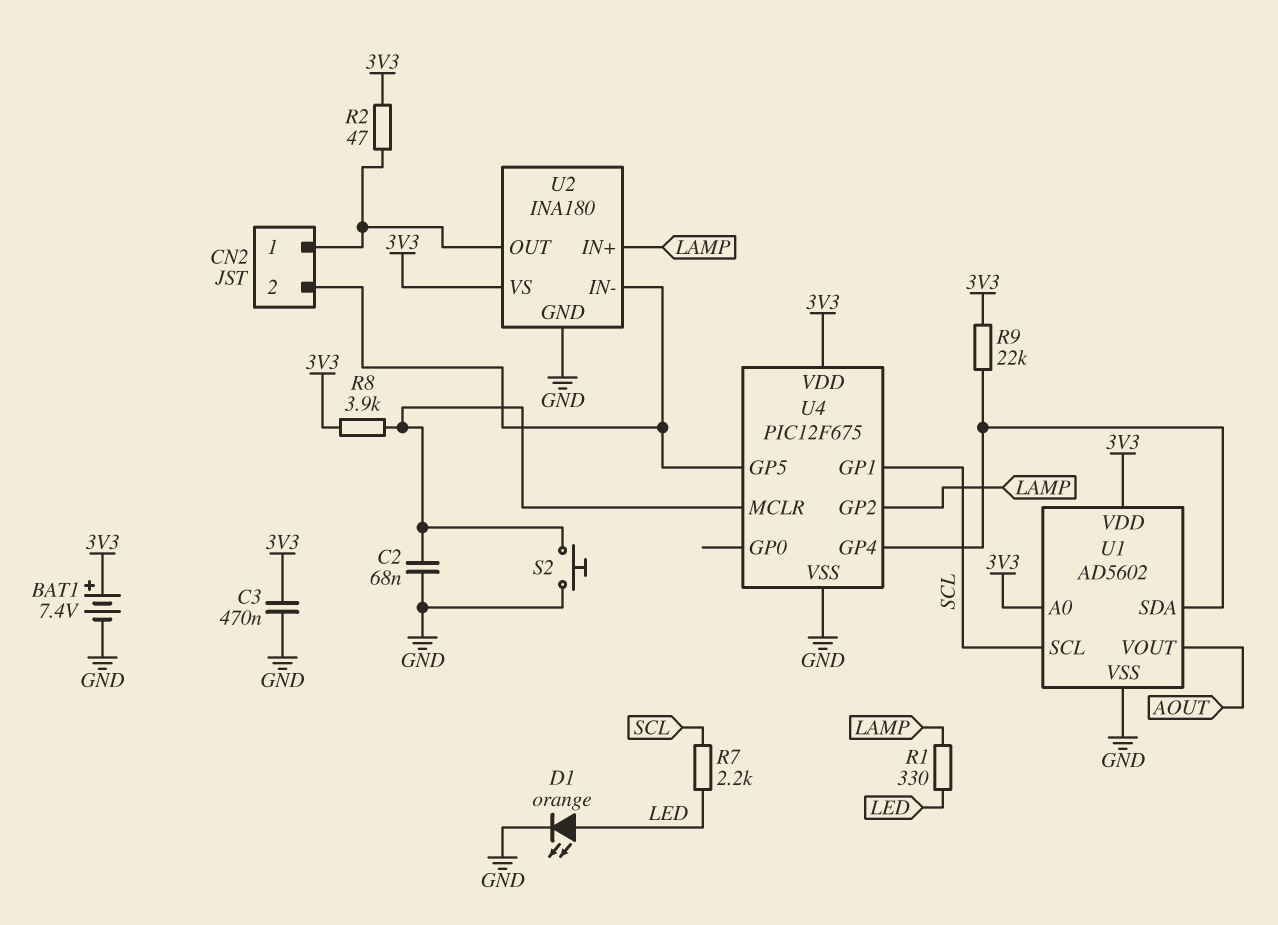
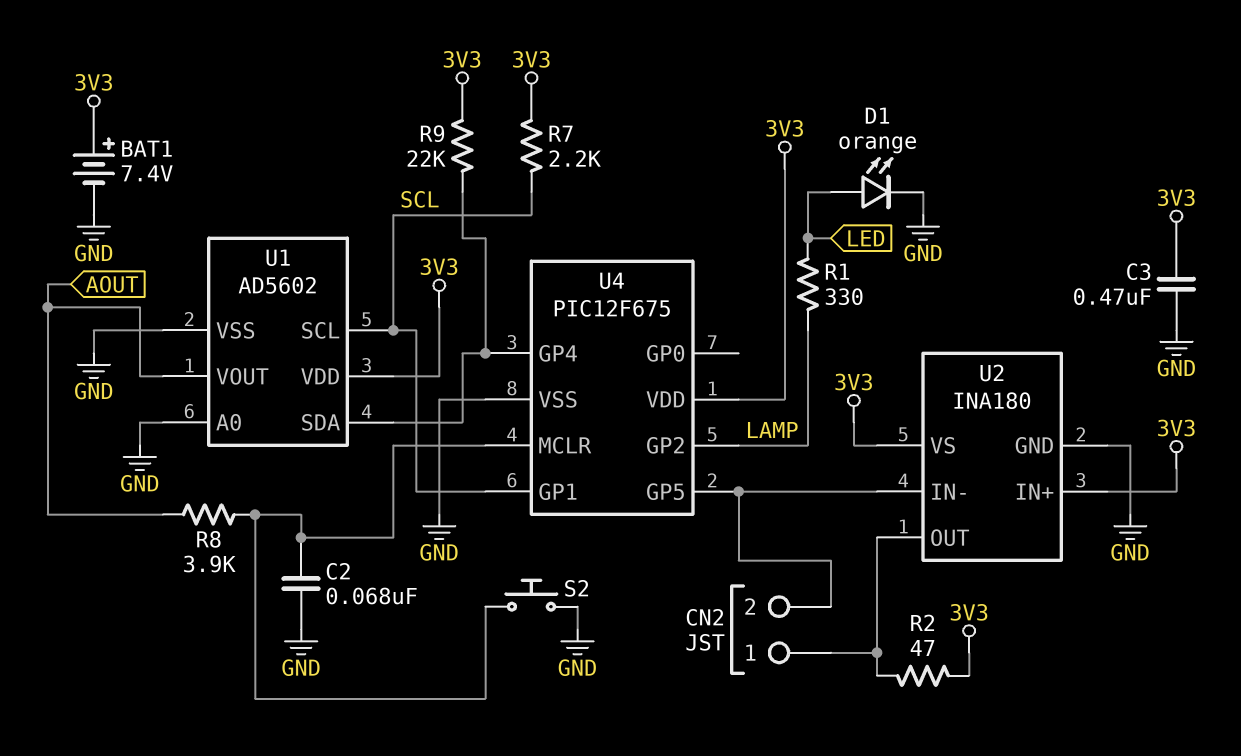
R7: 2.2k (LED, SCL) -> 2.2k (3V3, SCL)
R8: 3.9k (3V3, U4/MCLR) -> 3.9k (AOUT, U4/MCLR)
U1 pin A0: 3V3 -> GND
U2 pin IN+: LAMP -> 3V3

